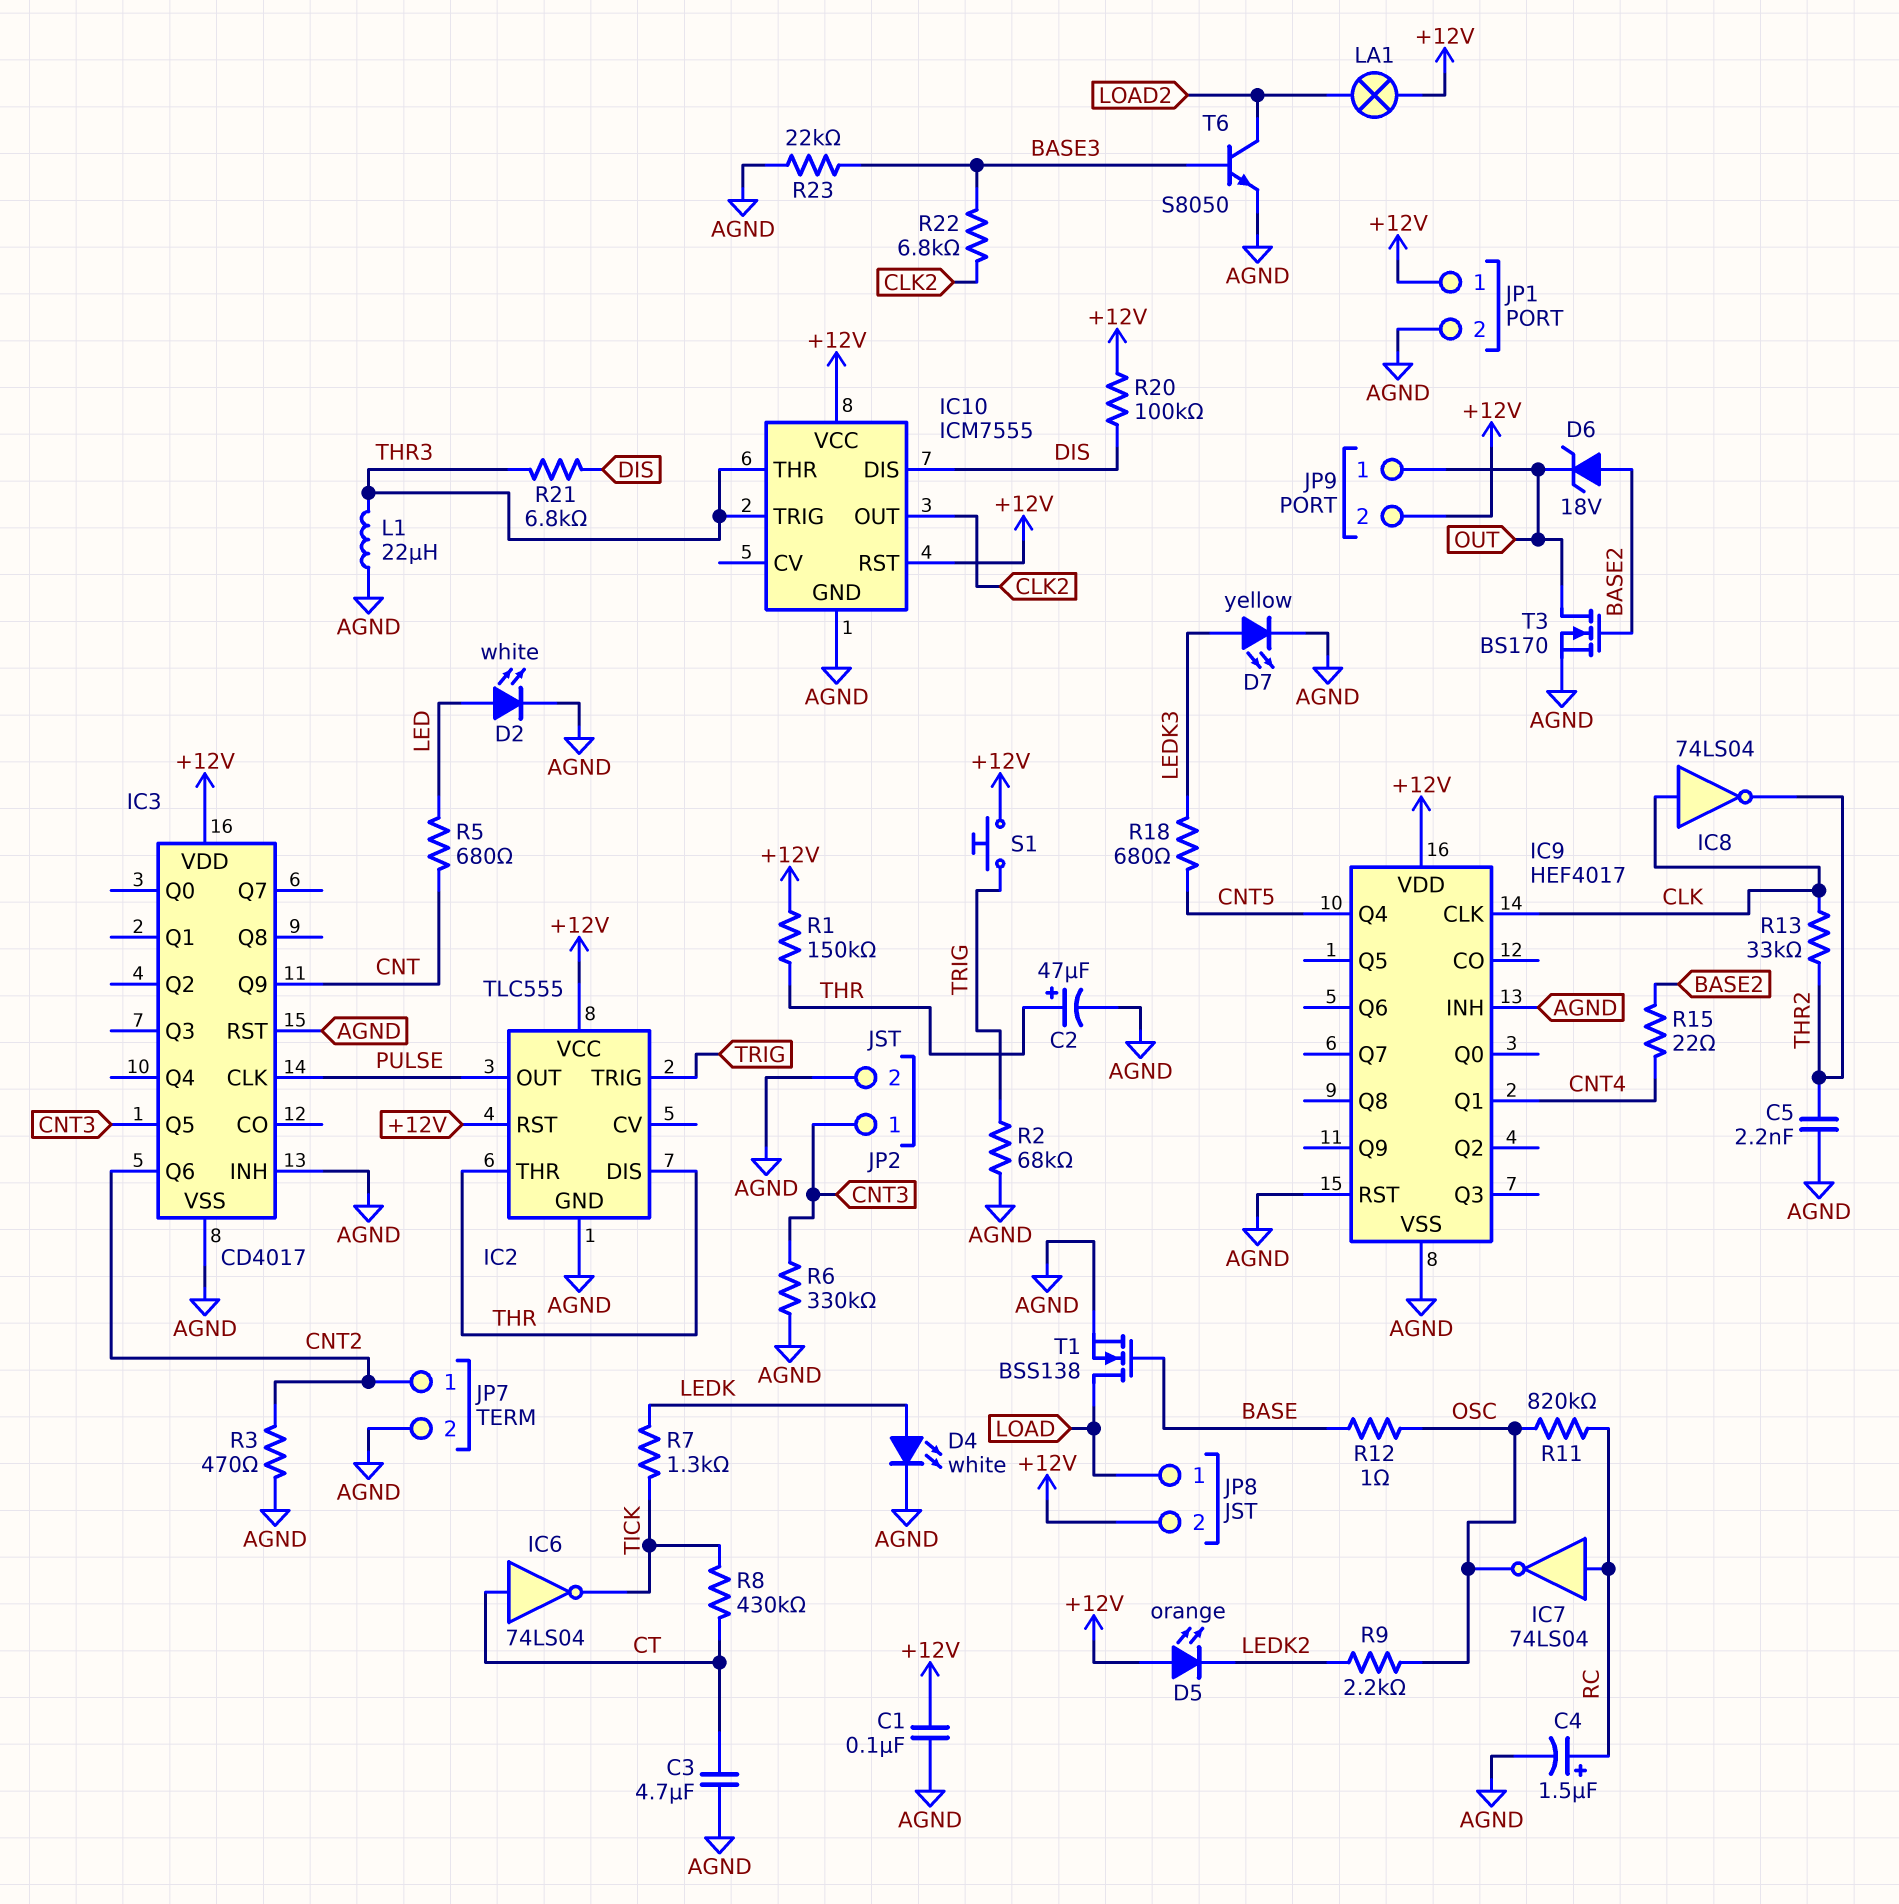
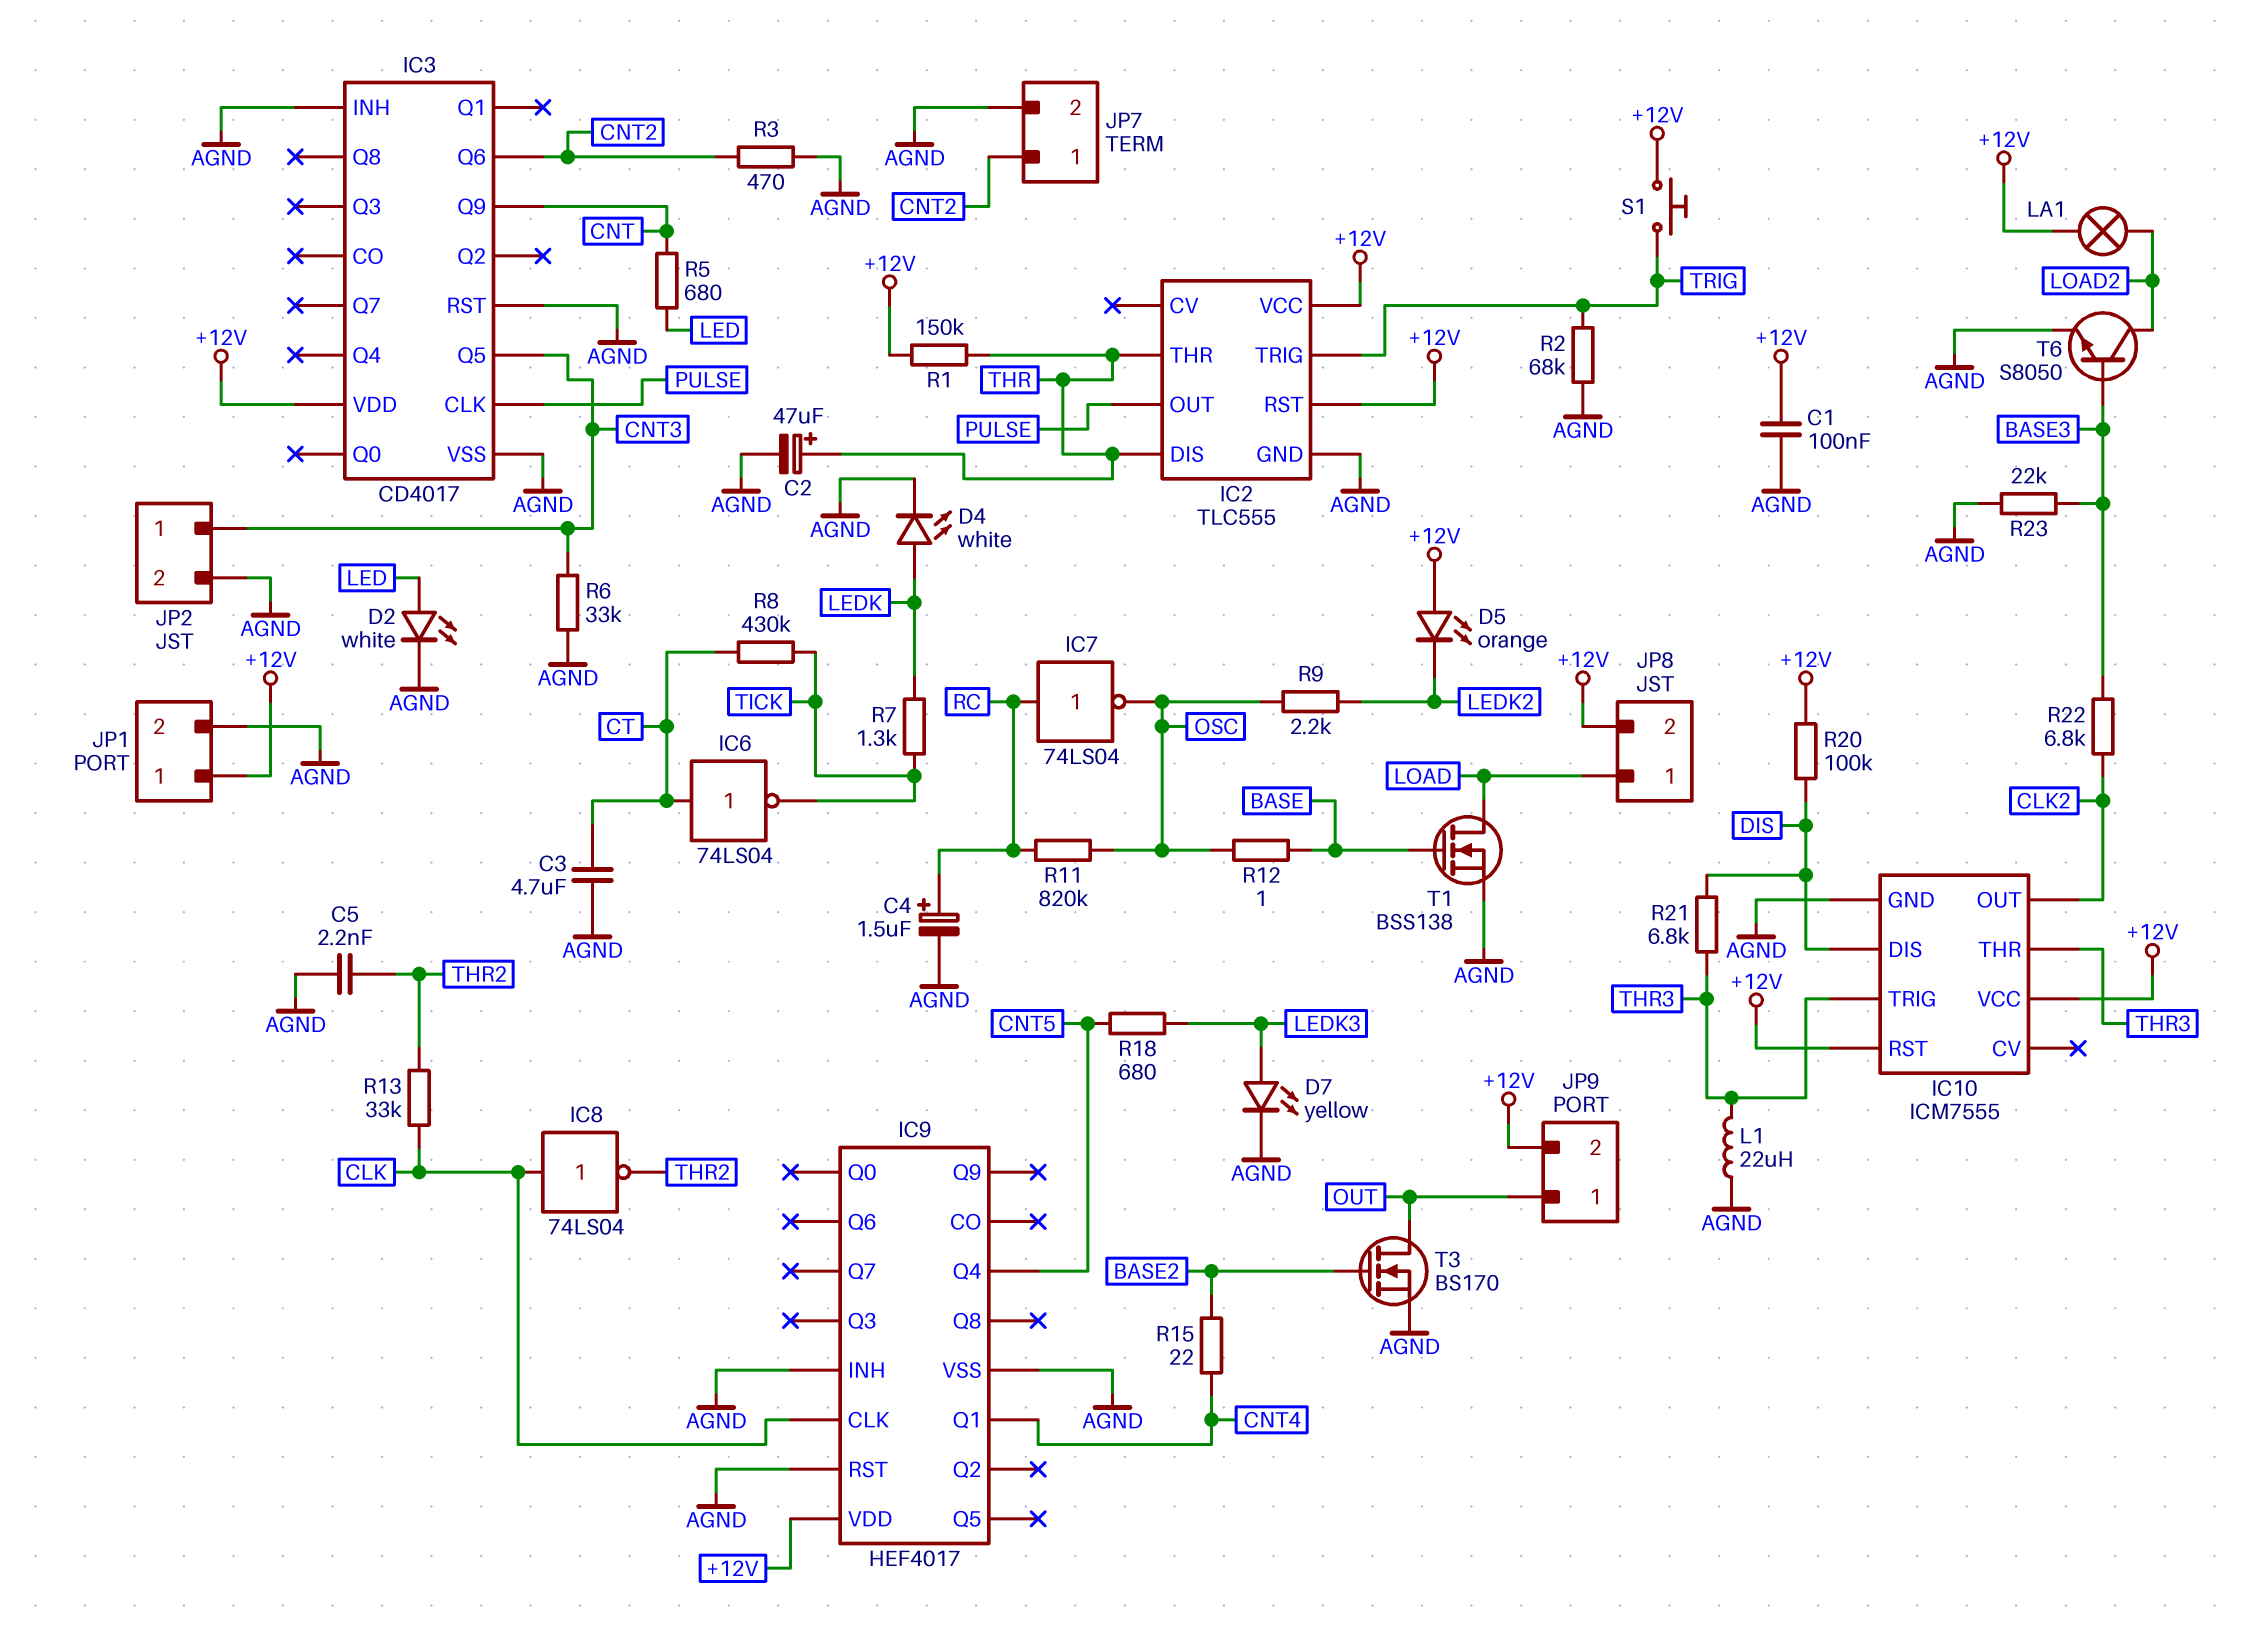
D6: zener 18V (A BASE2, K OUT) -> none
R6: 330k (AGND, CNT3) -> 33k (AGND, CNT3)

